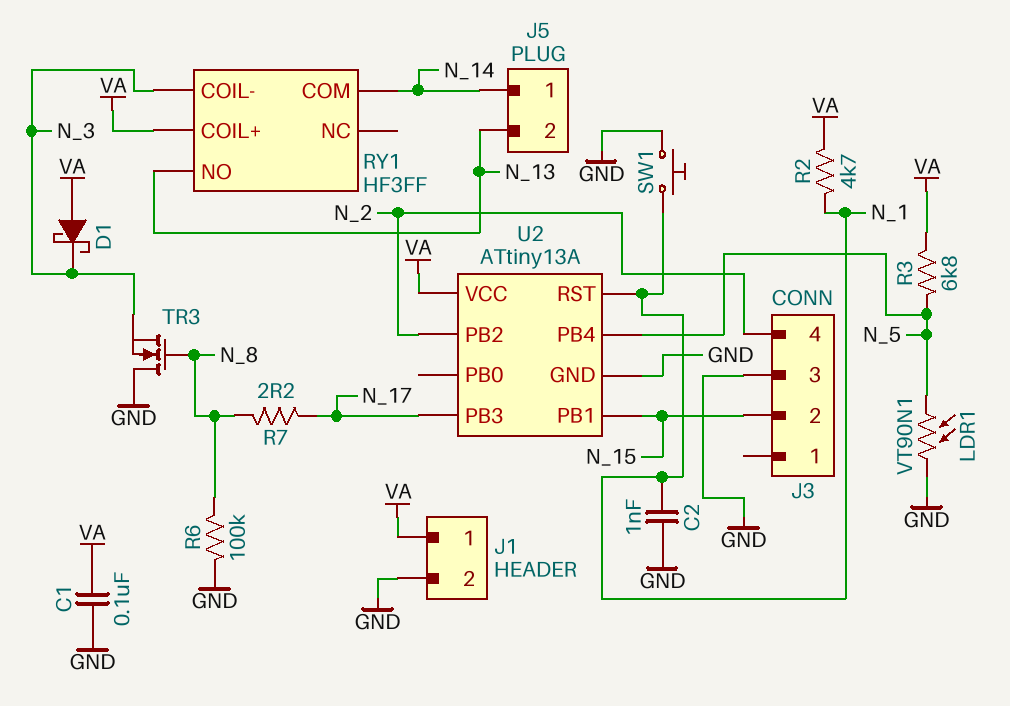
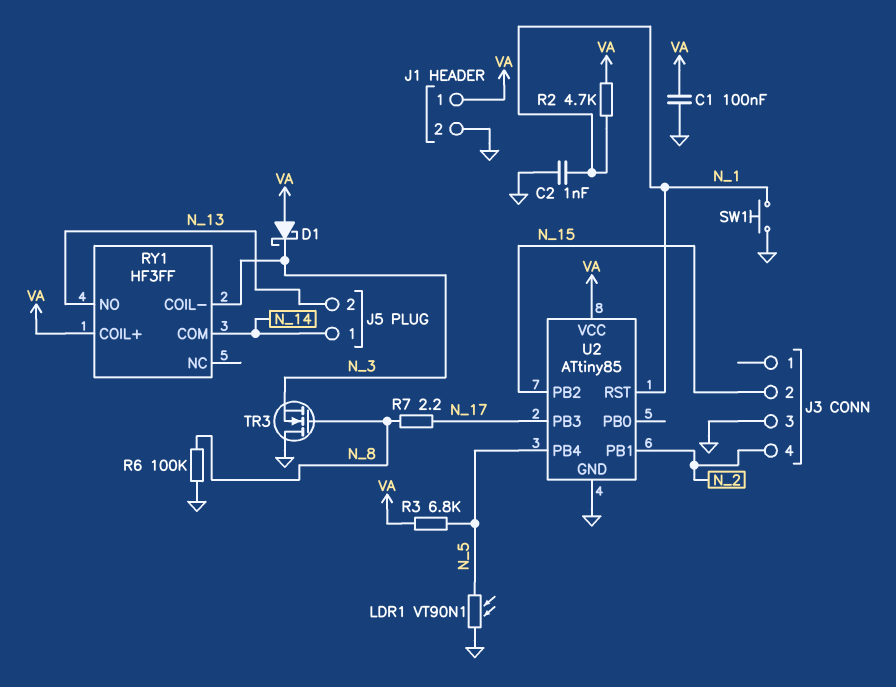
U2: ATtiny13A -> ATtiny85
U2 pin PB1: N_15 -> N_2
U2 pin PB2: N_2 -> N_15

